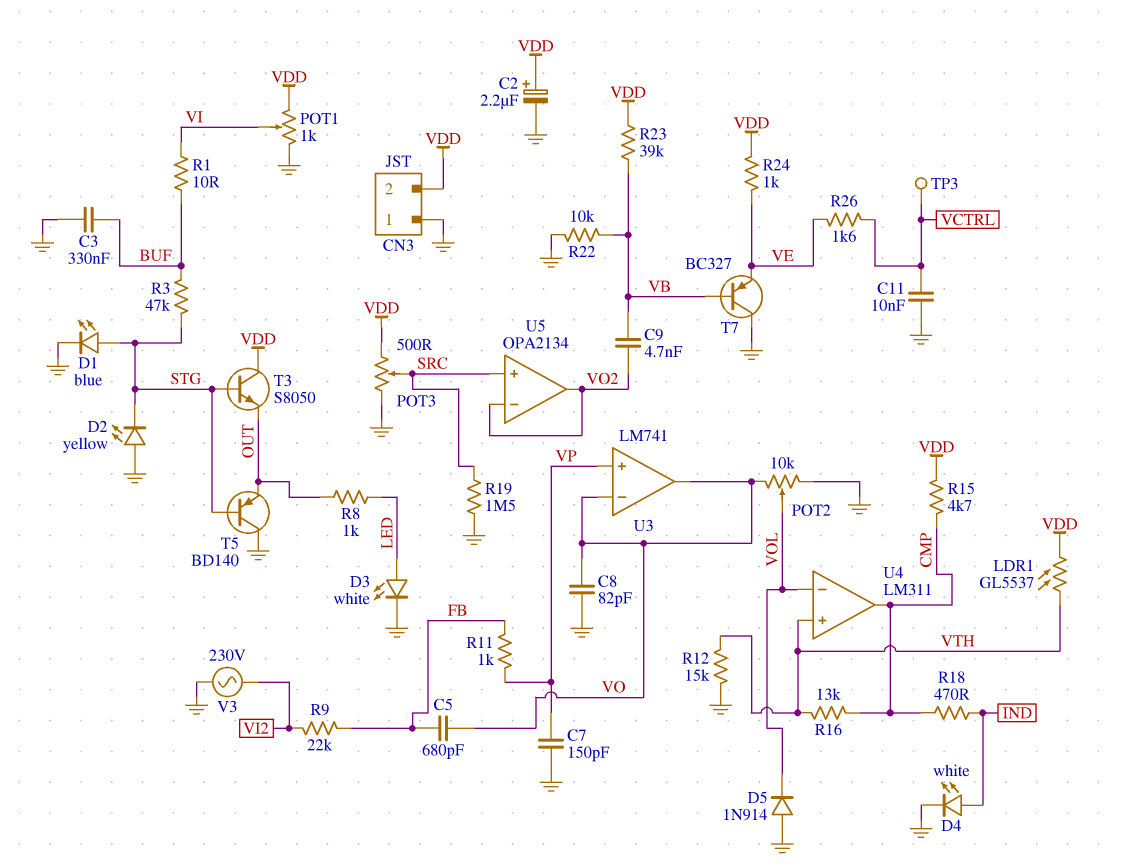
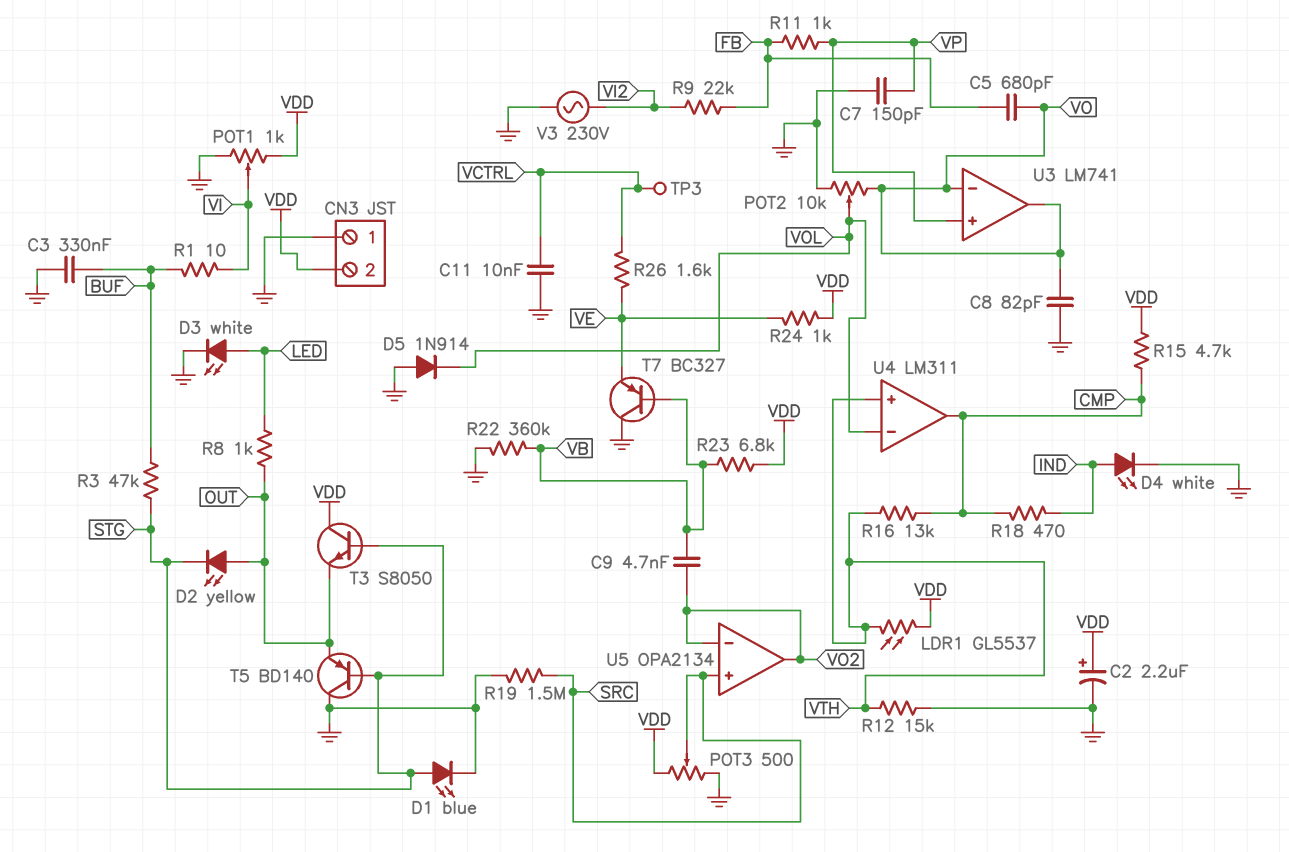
D2: LED yellow (A GND, K STG) -> LED yellow (A OUT, K STG)
R22: 10k (GND, VB) -> 360k (GND, VB)
R23: 39k (VB, VDD) -> 6.8k (VB, VDD)

